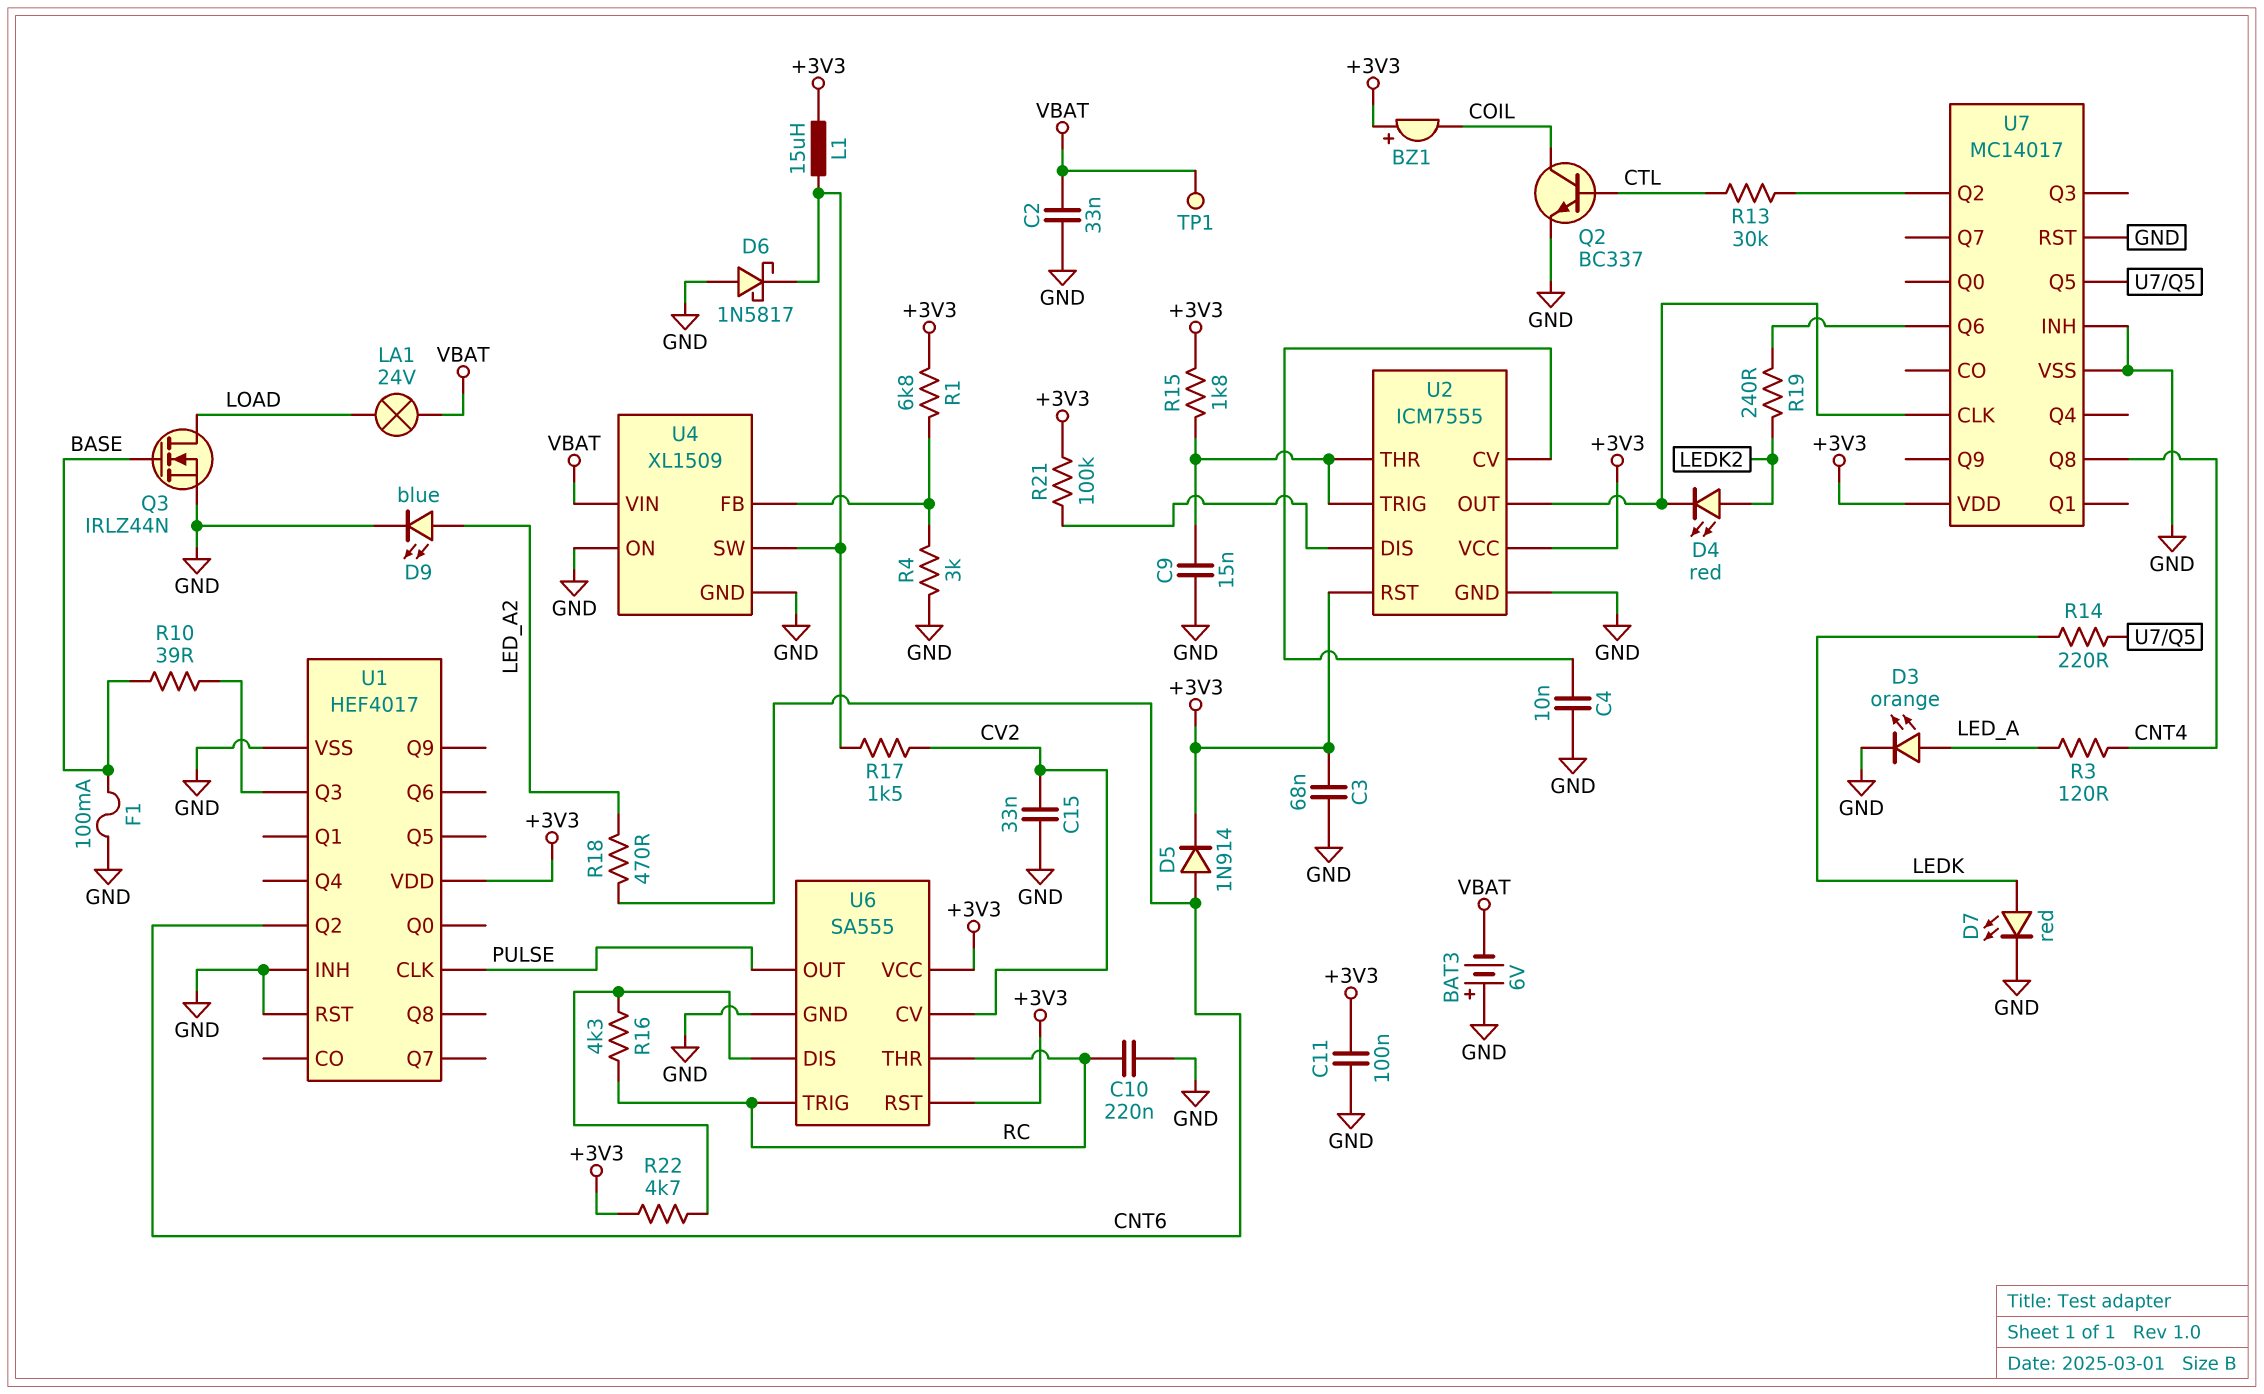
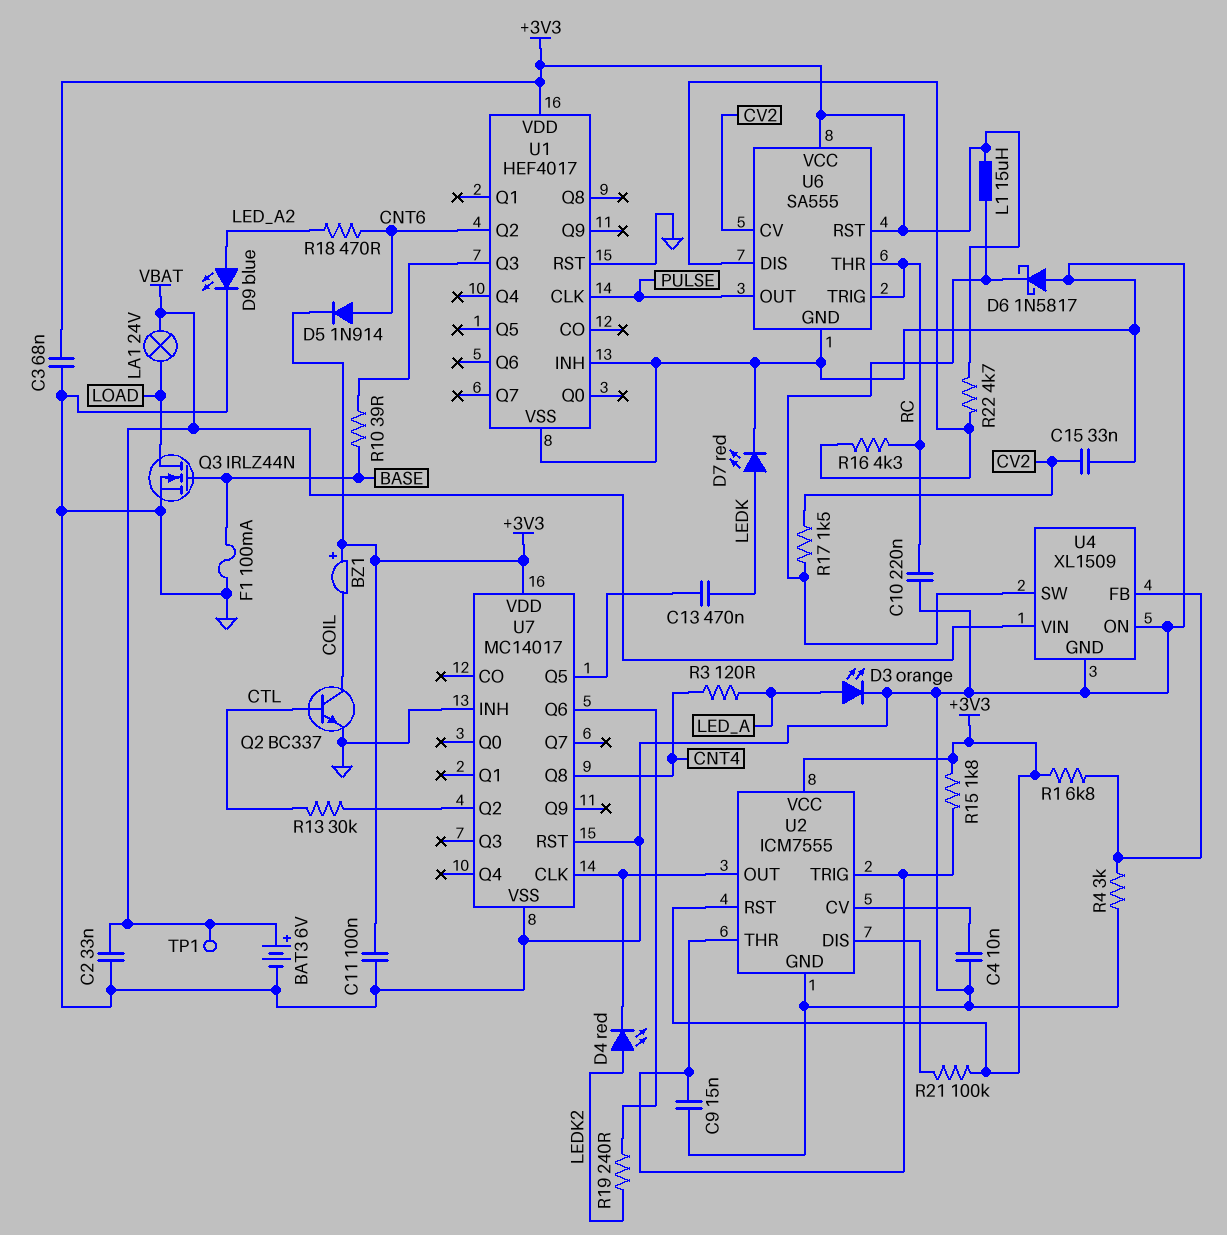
BAT3: 6V (plus GND, minus VBAT) -> 6V (plus VBAT, minus GND)
C13: none -> 470nF (LEDK, U7/Q5)
R14: 220 (LEDK, U7/Q5) -> none

